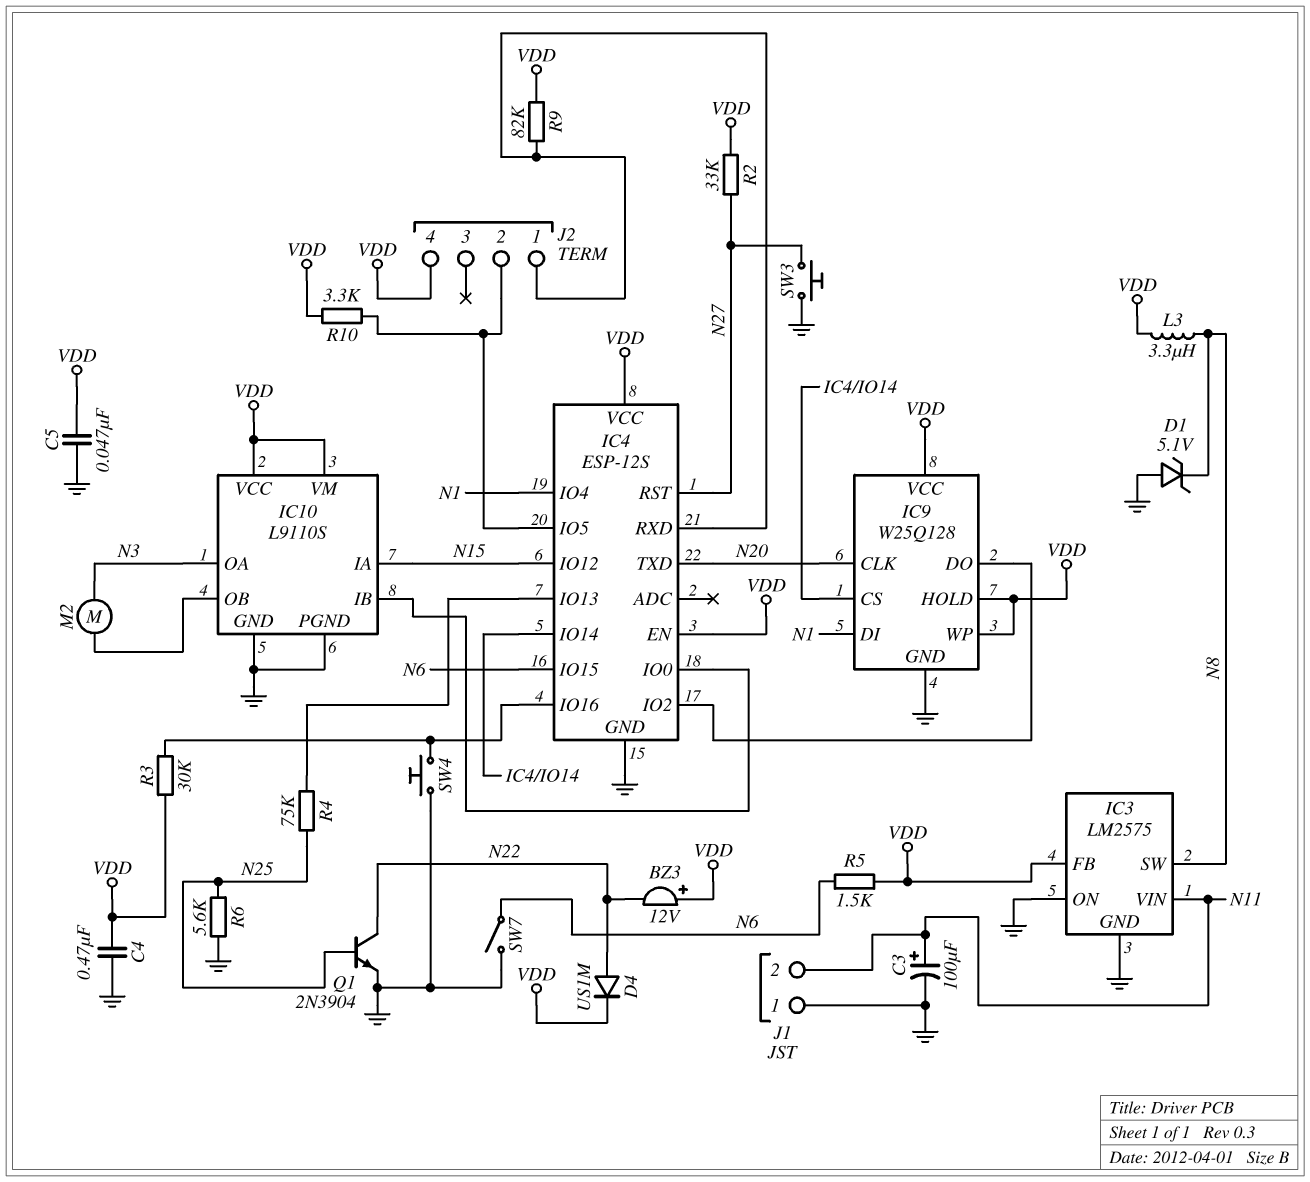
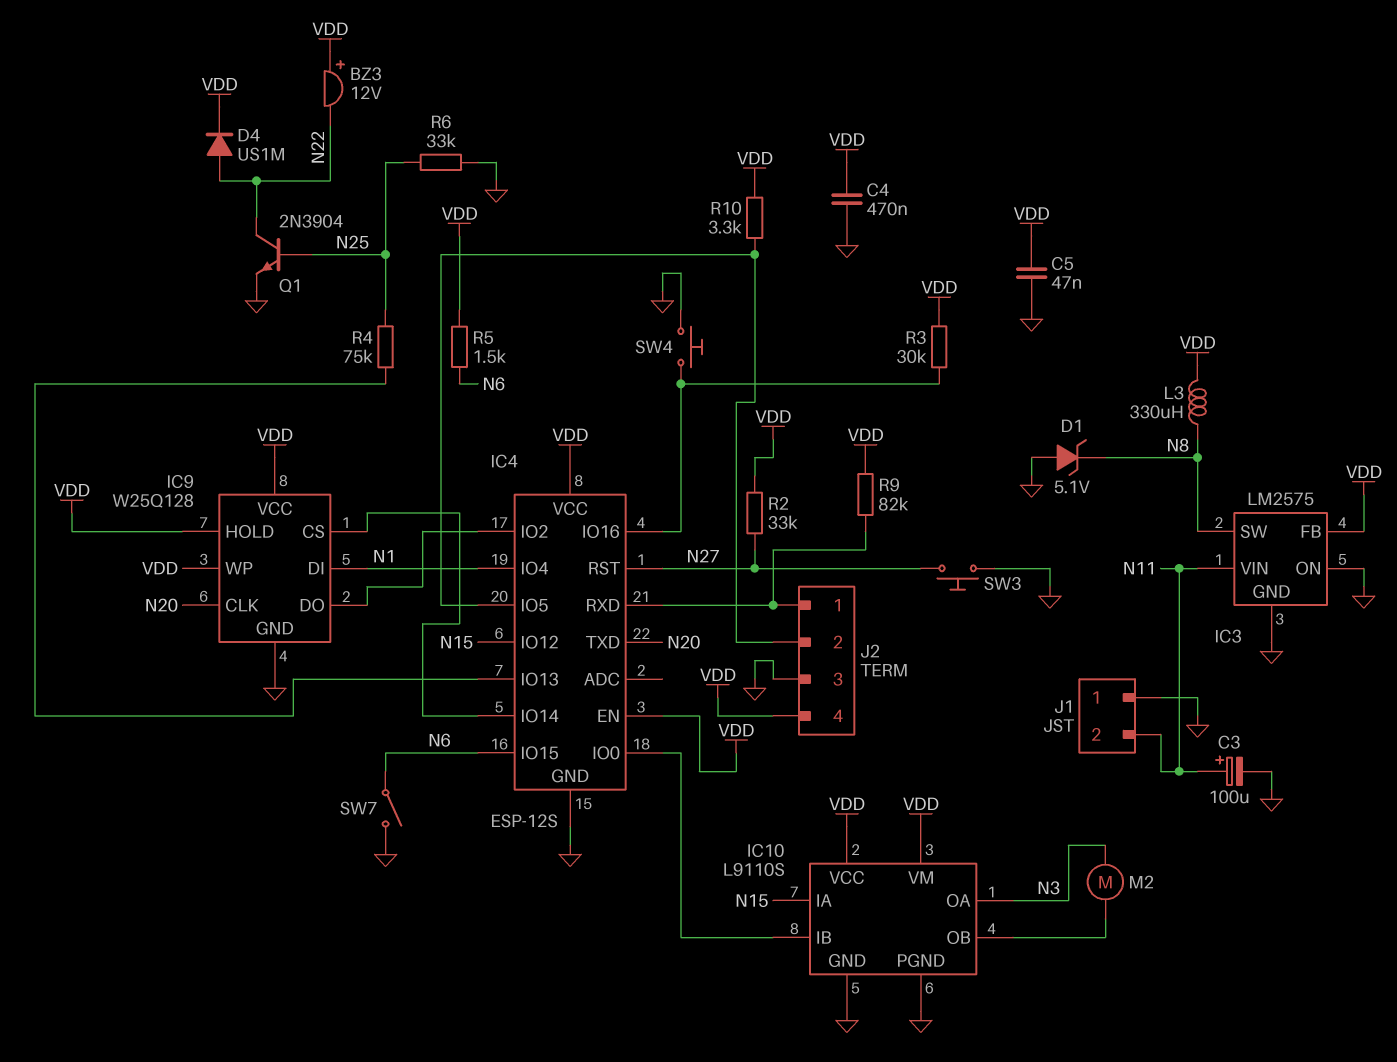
J2 pin 3: none -> GND
L3: 3.3uH (N8, VDD) -> 330uH (N8, VDD)
R6: 5.6k (GND, N25) -> 33k (GND, N25)

